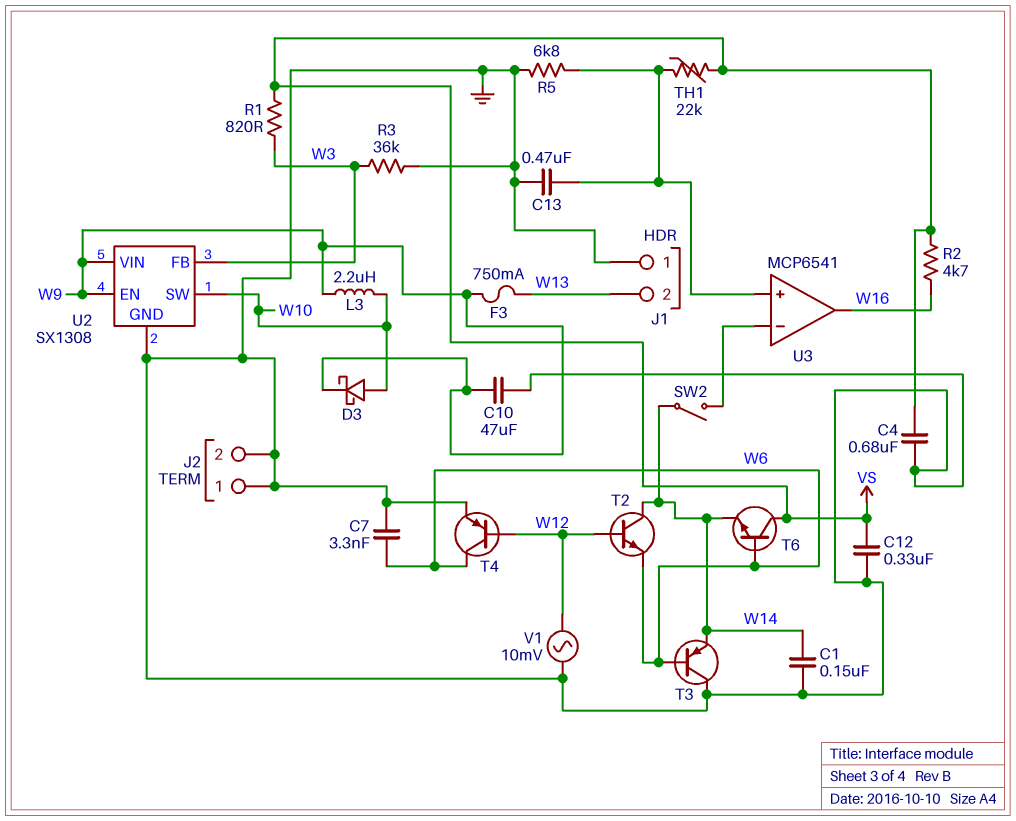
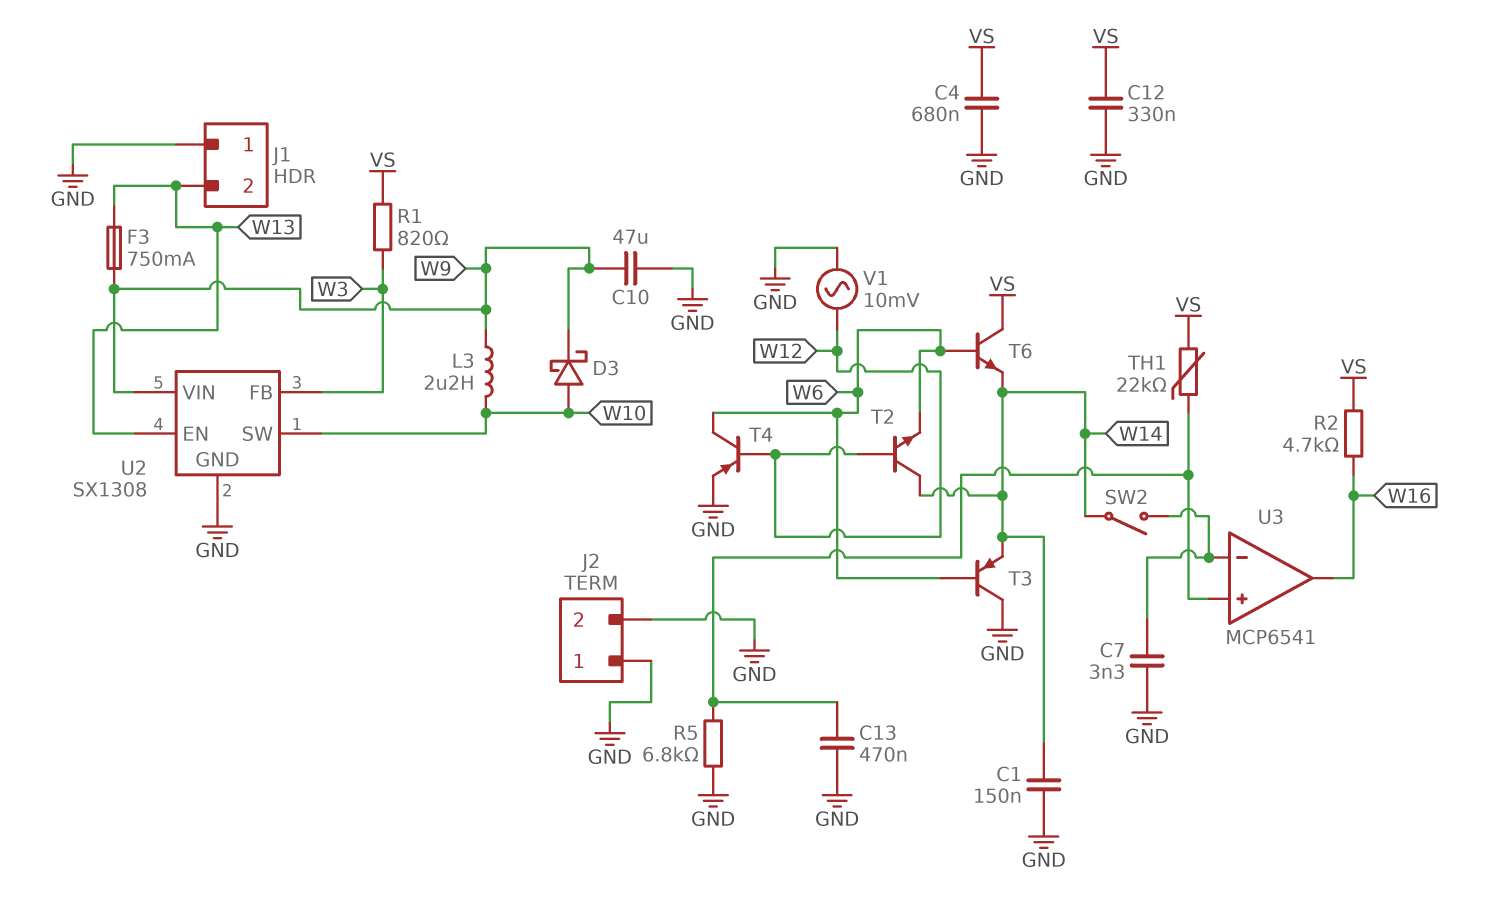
C7: 3.3nF (GND, W6) -> 3.3nF (GND, U3/in-)
R3: 36k (GND, W3) -> none
U2 pin EN: W9 -> W13

